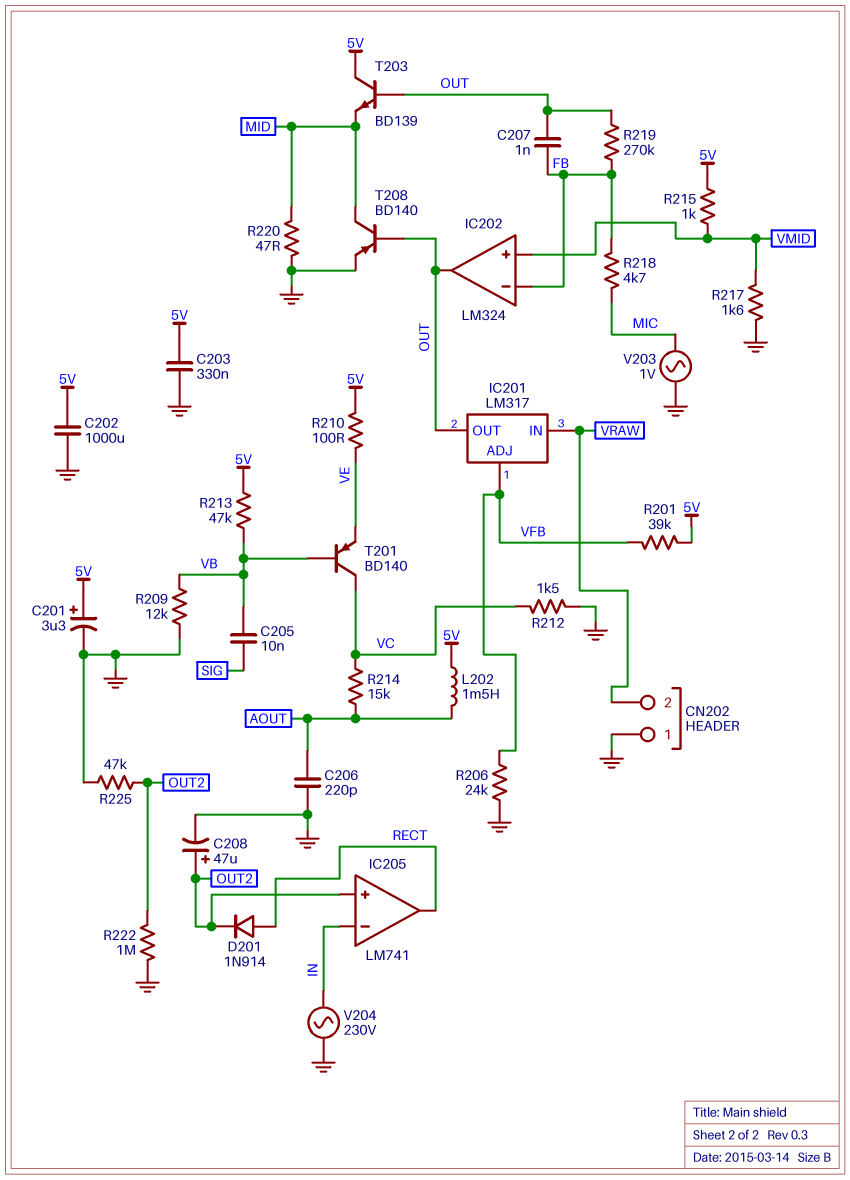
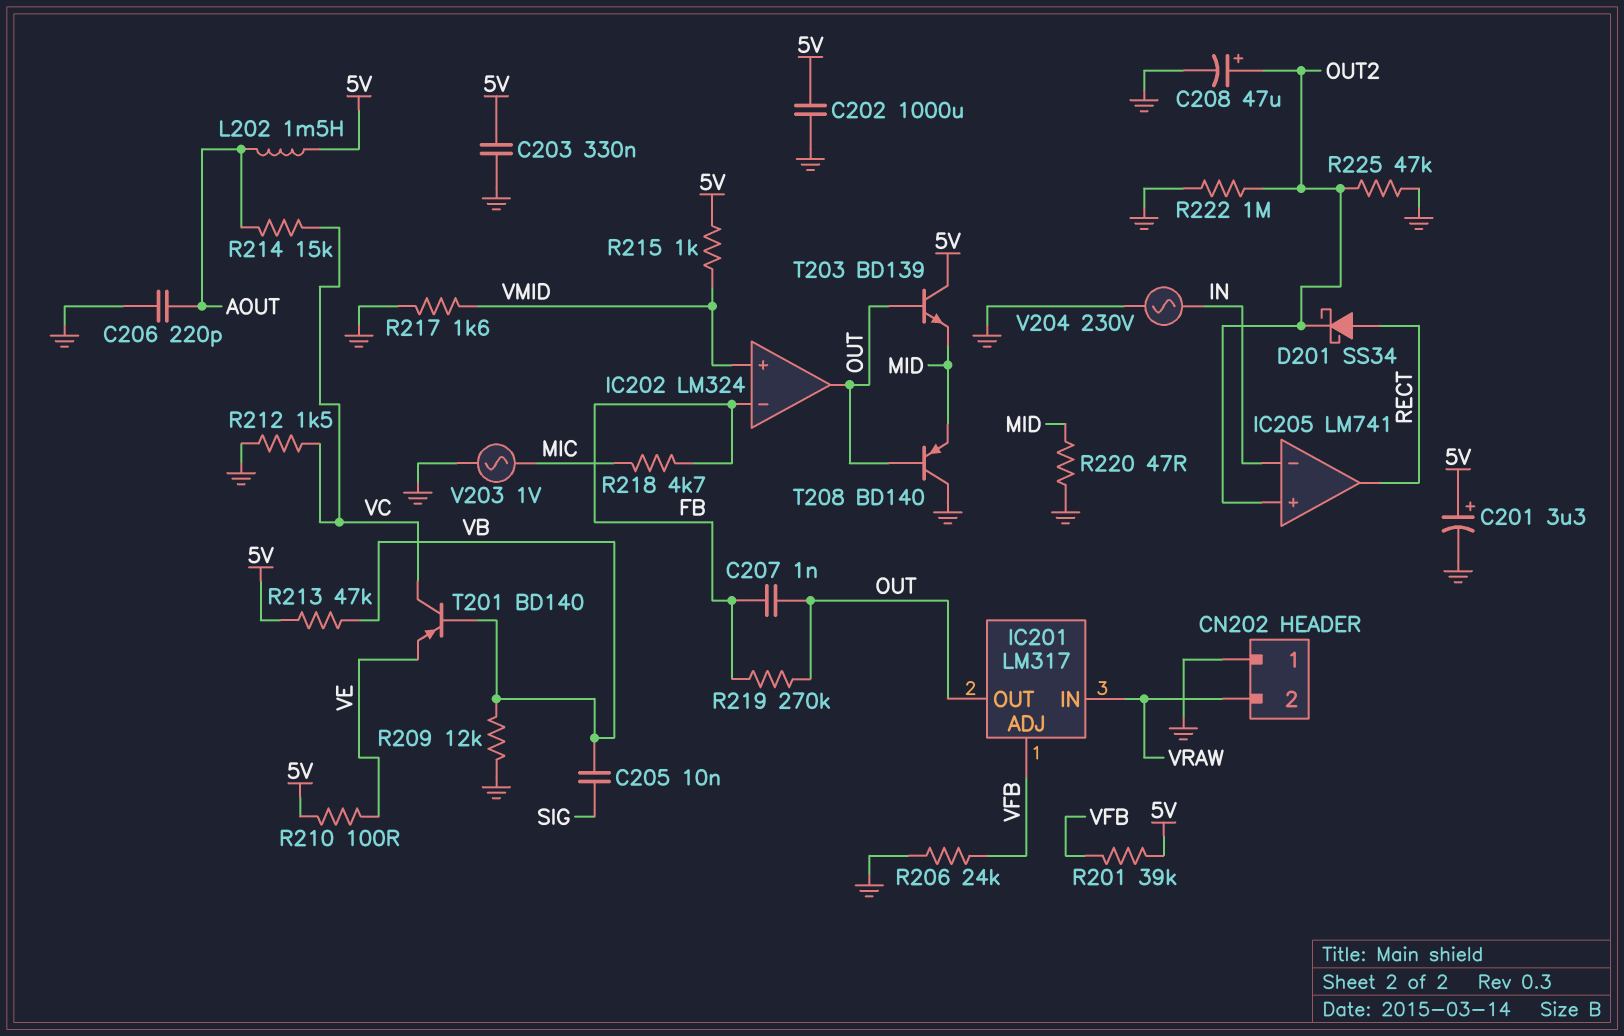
D201: diode 1N914 (A RECT, K OUT2) -> schottky SS34 (A RECT, K OUT2)
T208: PNP BD140 (B OUT, C MID, E GND) -> PNP BD140 (B OUT, C GND, E MID)

